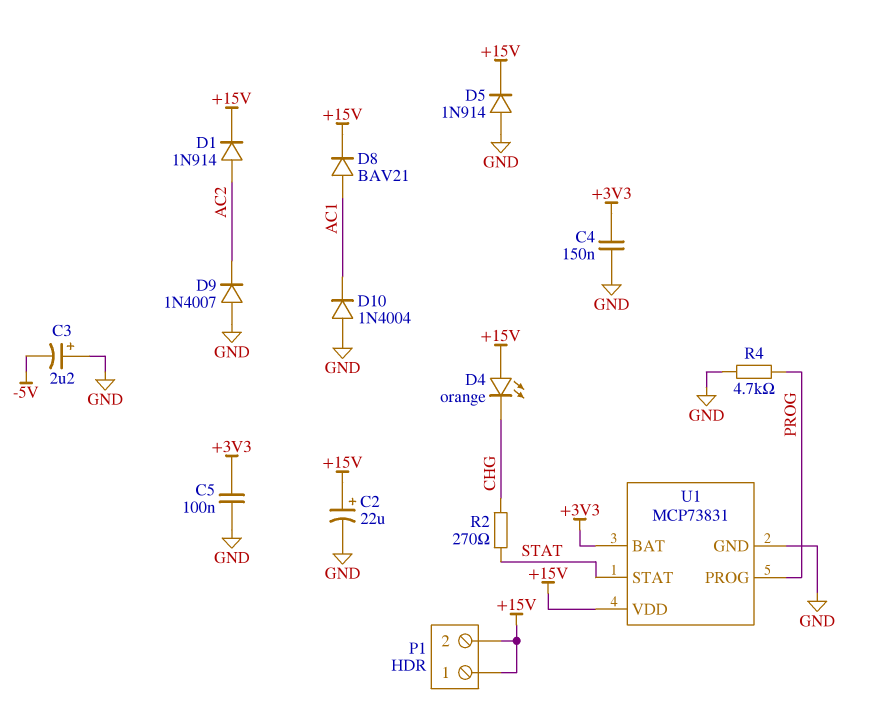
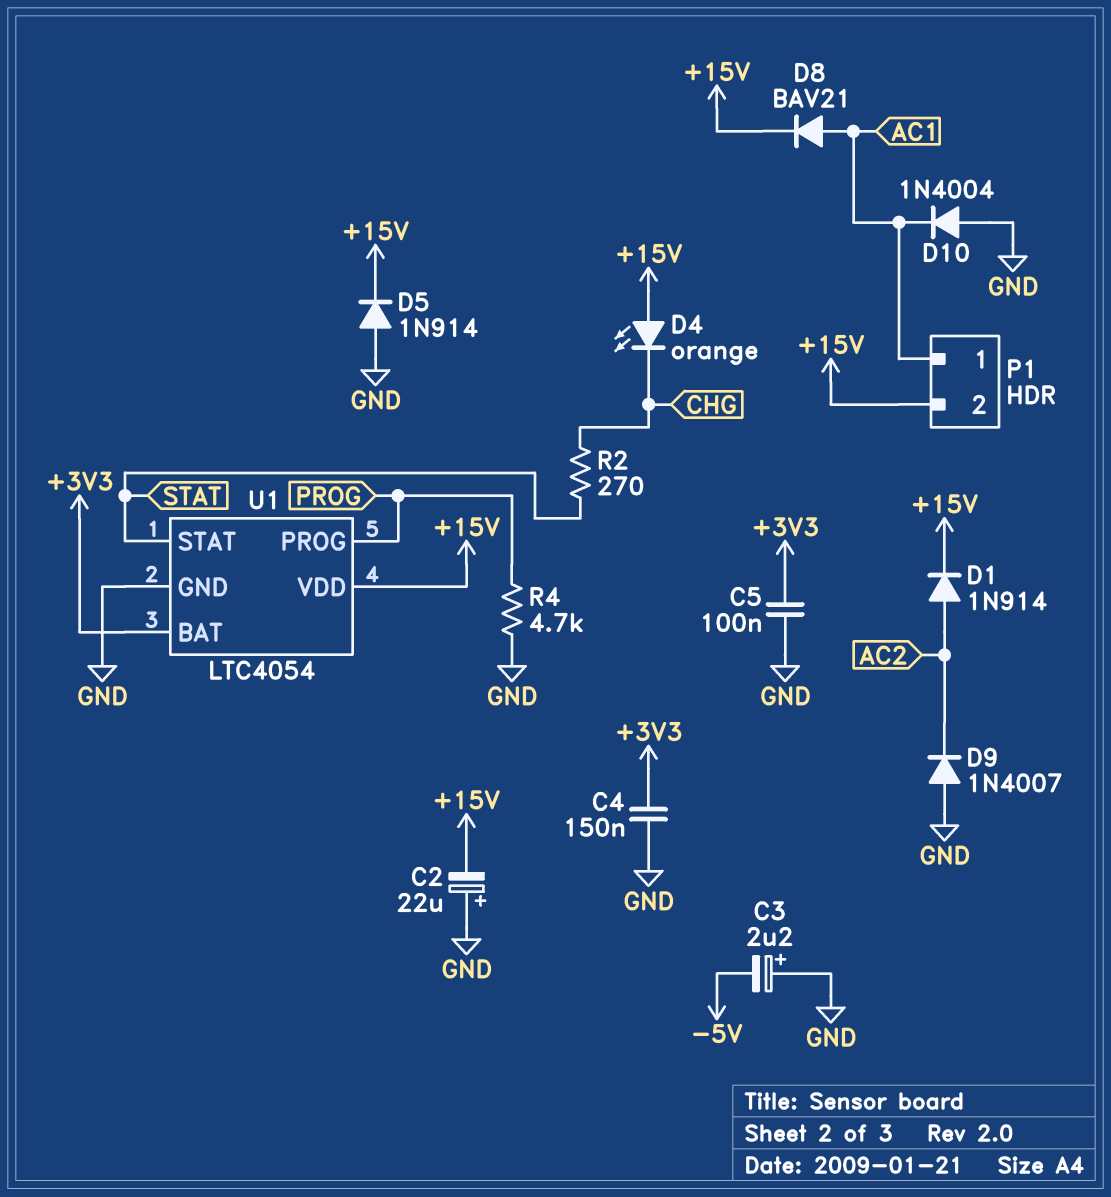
C2: 22uF (plus +15V, minus GND) -> 22uF (plus GND, minus +15V)
P1 pin 1: +15V -> AC1
U1: MCP73831 -> LTC4054

